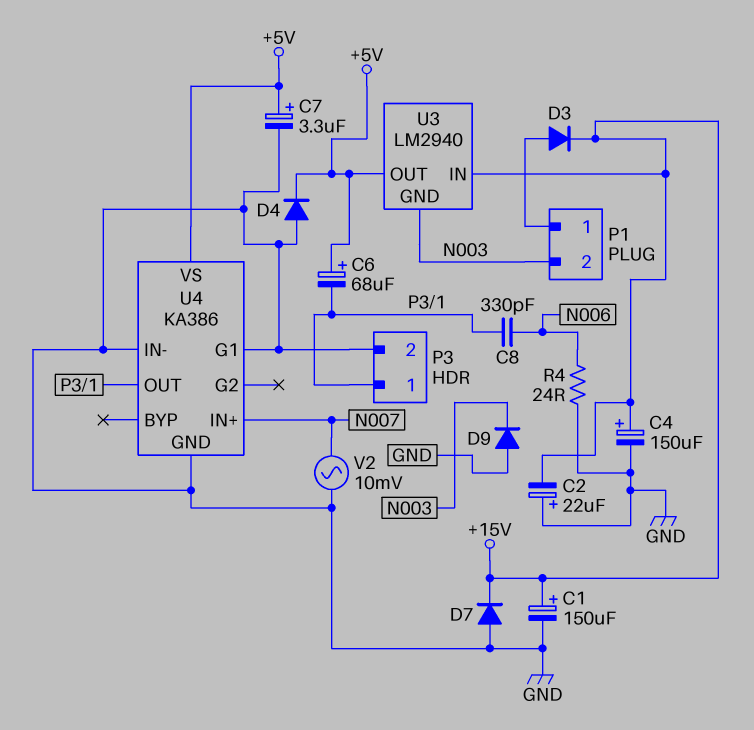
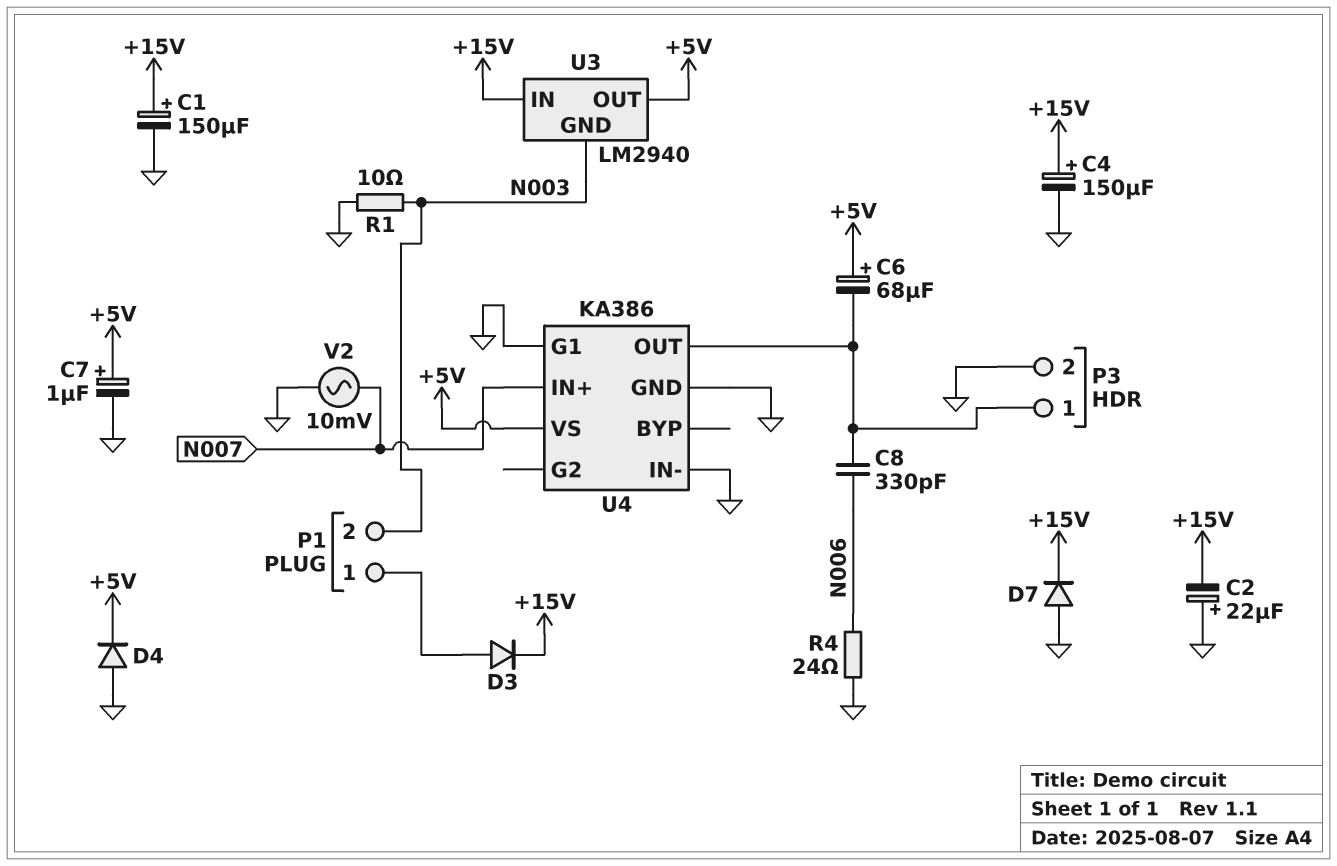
C7: 3.3uF (plus +5V, minus GND) -> 1uF (plus +5V, minus GND)
D9: diode (A GND, K N003) -> none
R1: none -> 10 (GND, N003)

